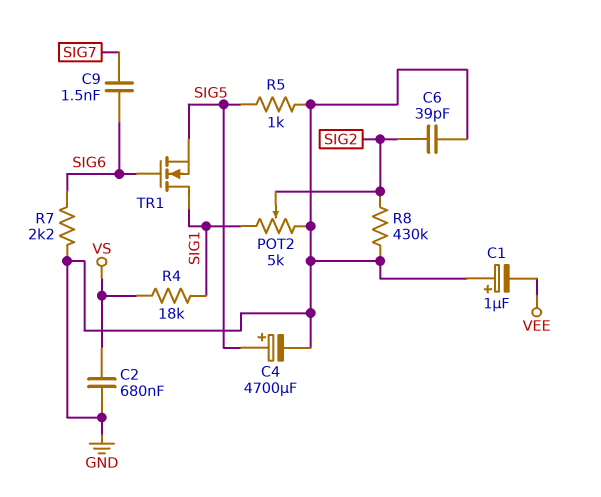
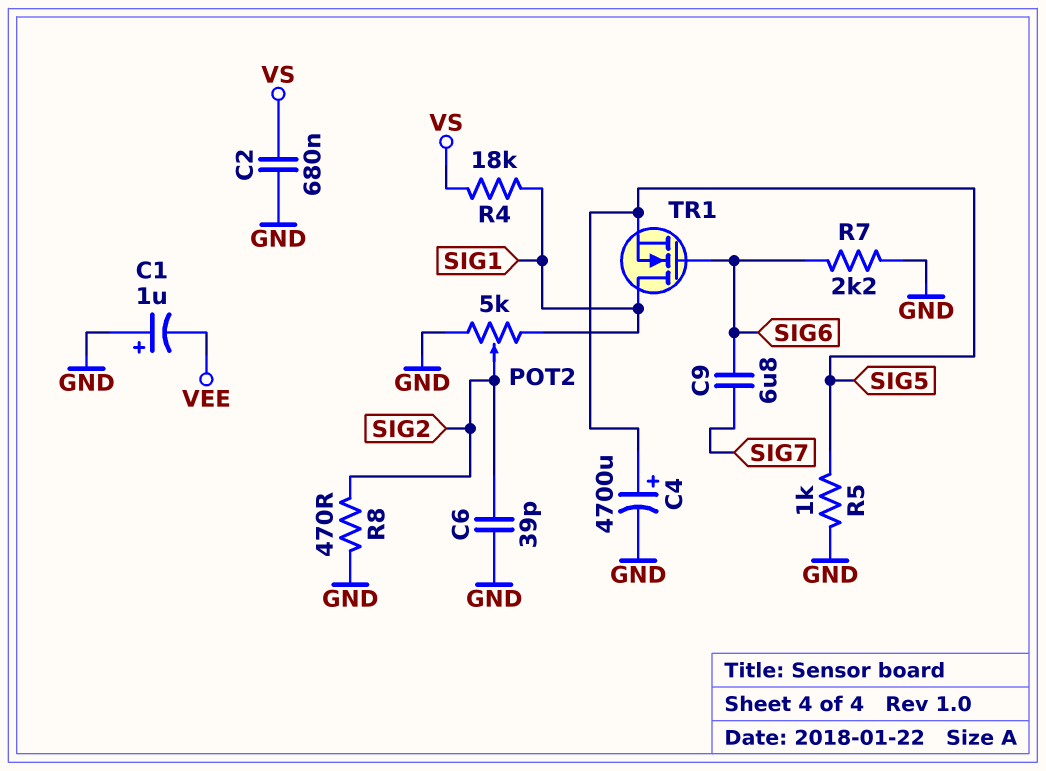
C9: 1.5nF (SIG6, SIG7) -> 6.8uF (SIG6, SIG7)
R8: 430k (GND, SIG2) -> 470 (GND, SIG2)

